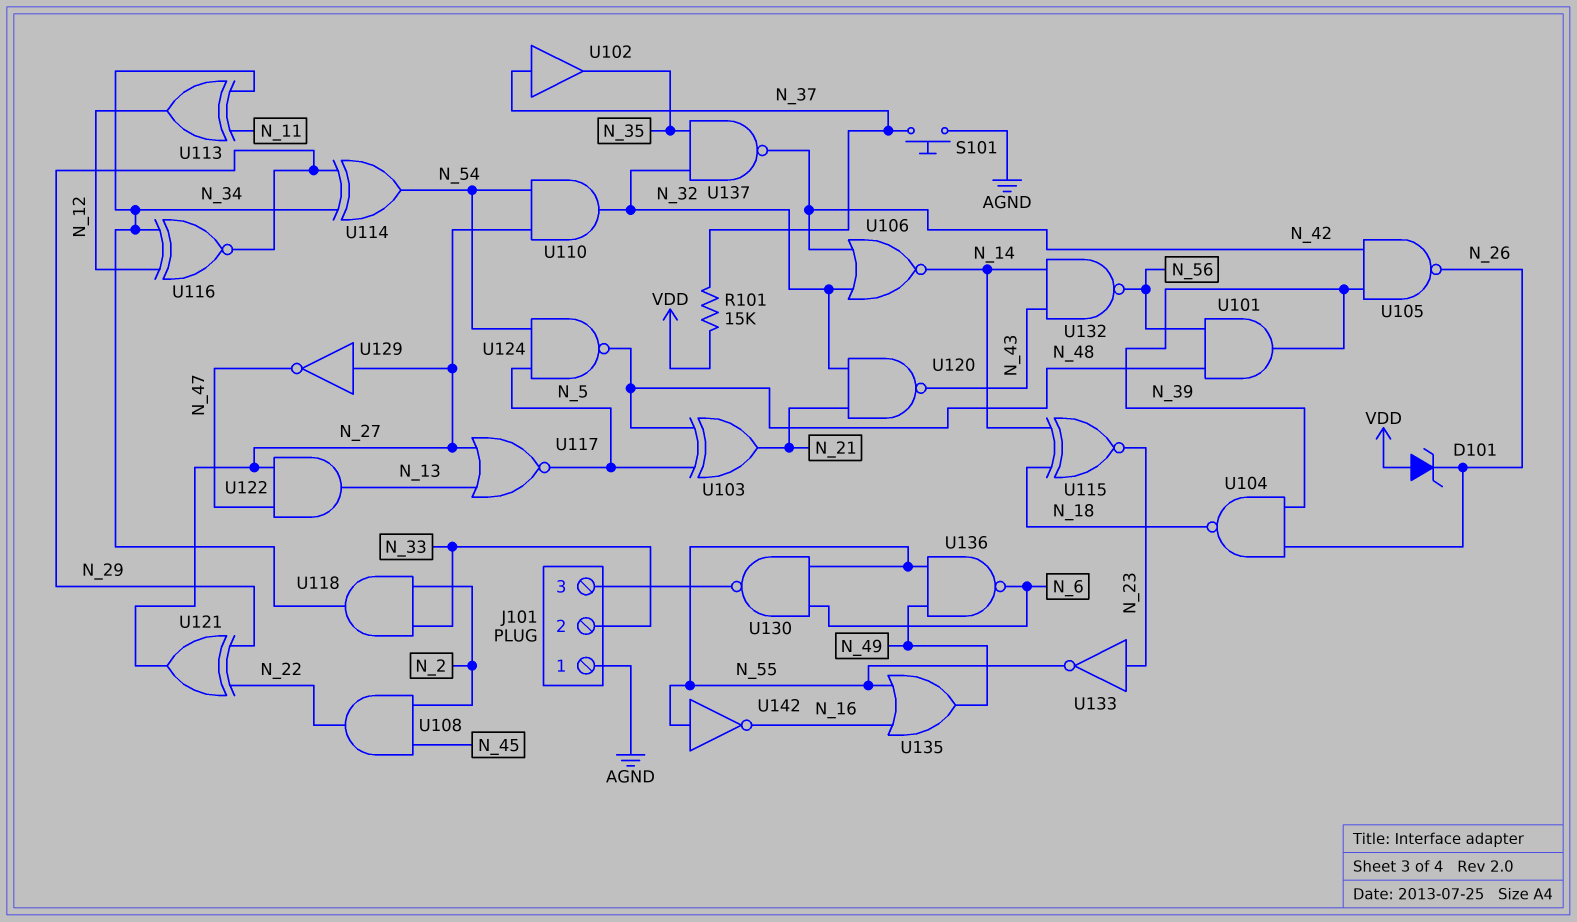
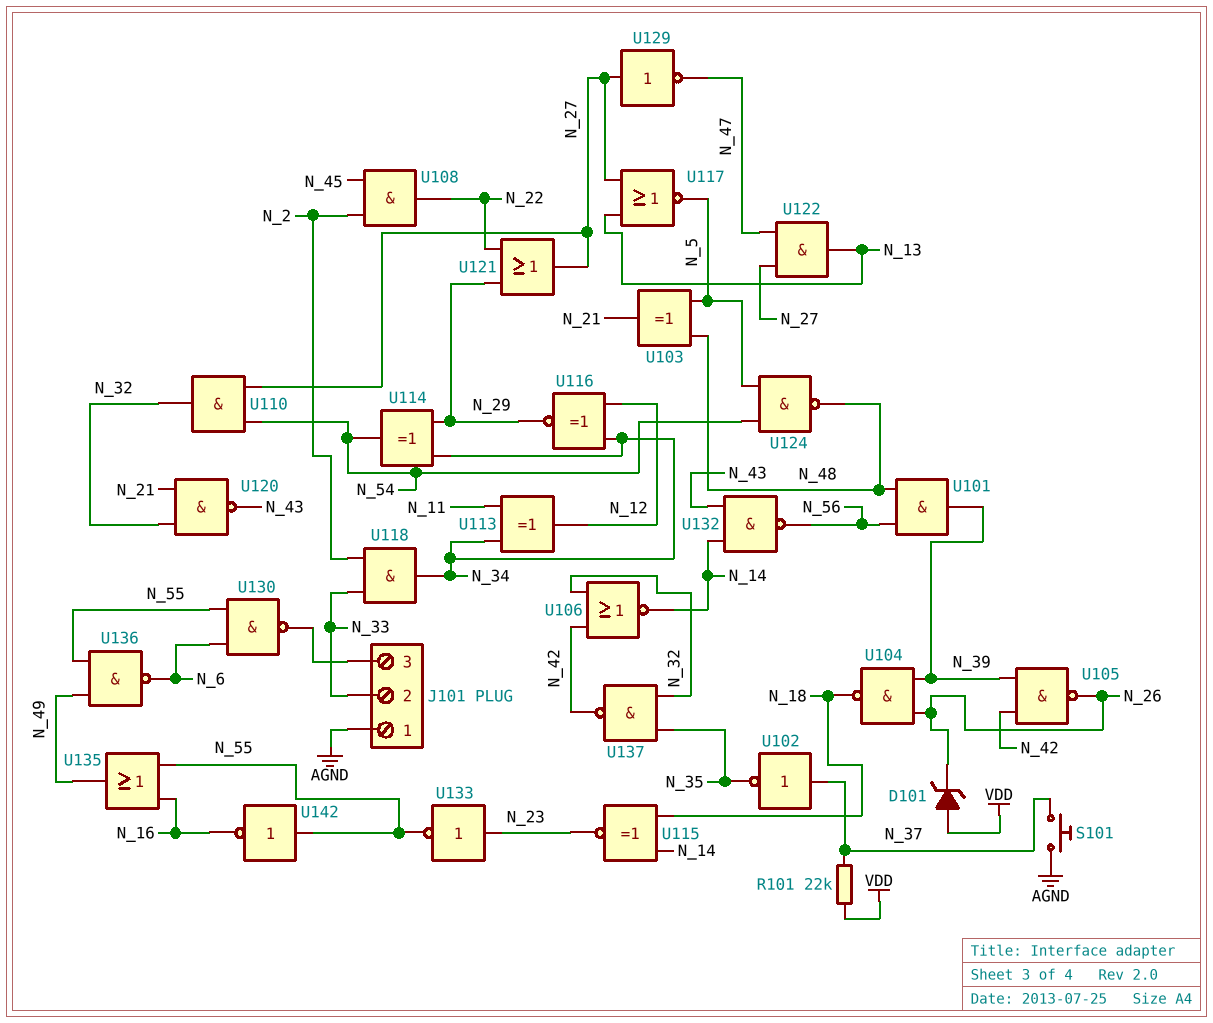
R101: 15k (N_37, VDD) -> 22k (N_37, VDD)
U102: buffer (in N_37, out N_35) -> NOT (in N_37, out N_35)
U121: XOR (in N_22, in N_29, out N_27) -> OR (in N_22, in N_29, out N_27)

